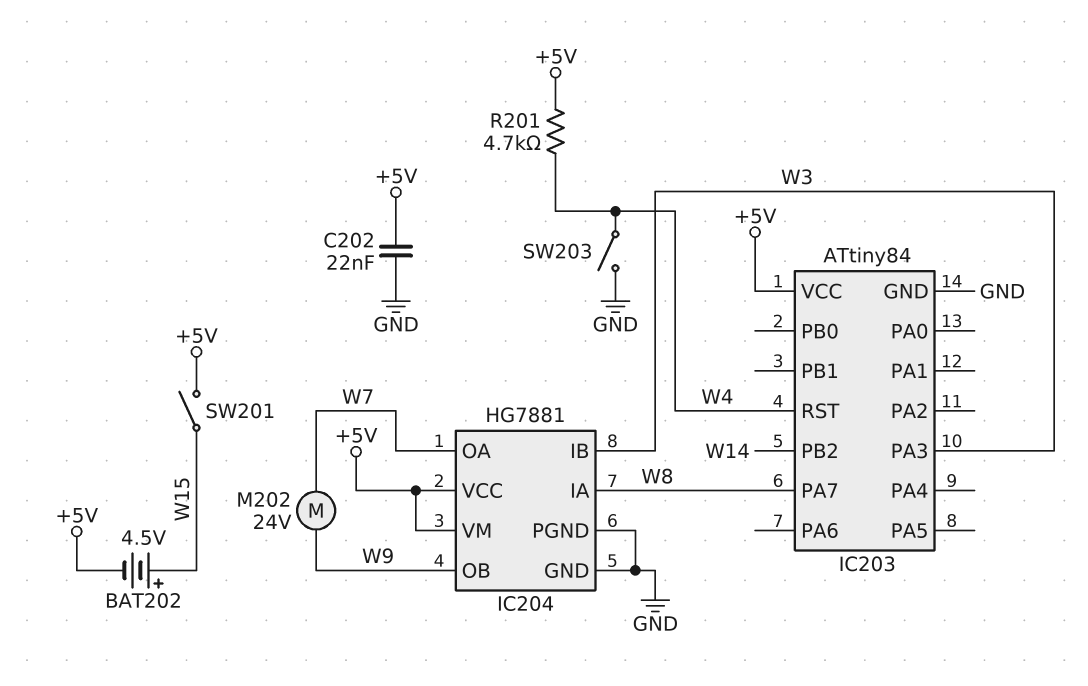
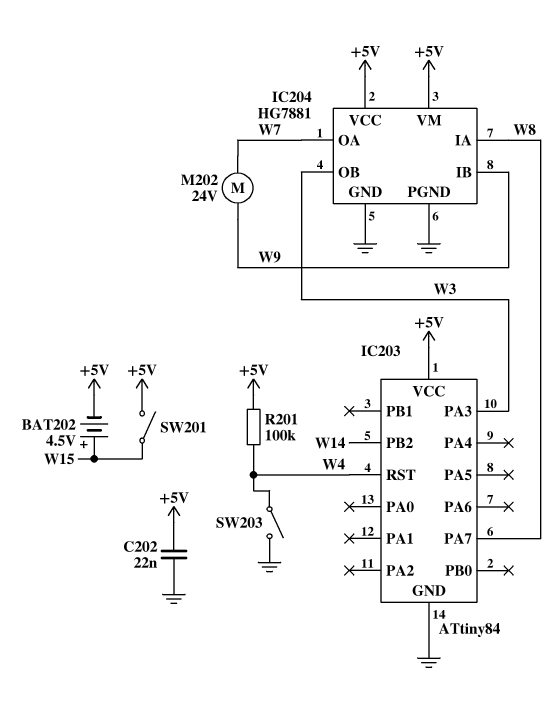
IC204 pin IB: W3 -> W9
IC204 pin OB: W9 -> W3
R201: 4.7k (+5V, W4) -> 100k (+5V, W4)

